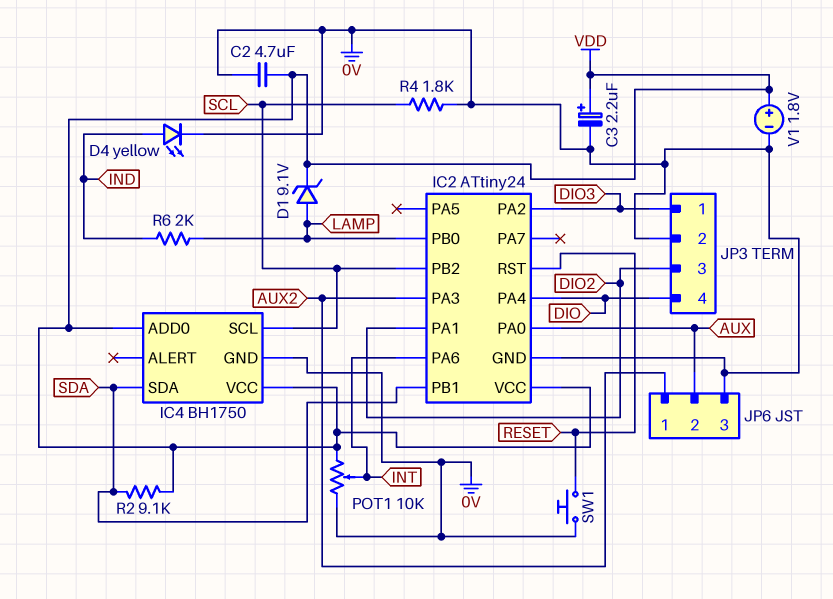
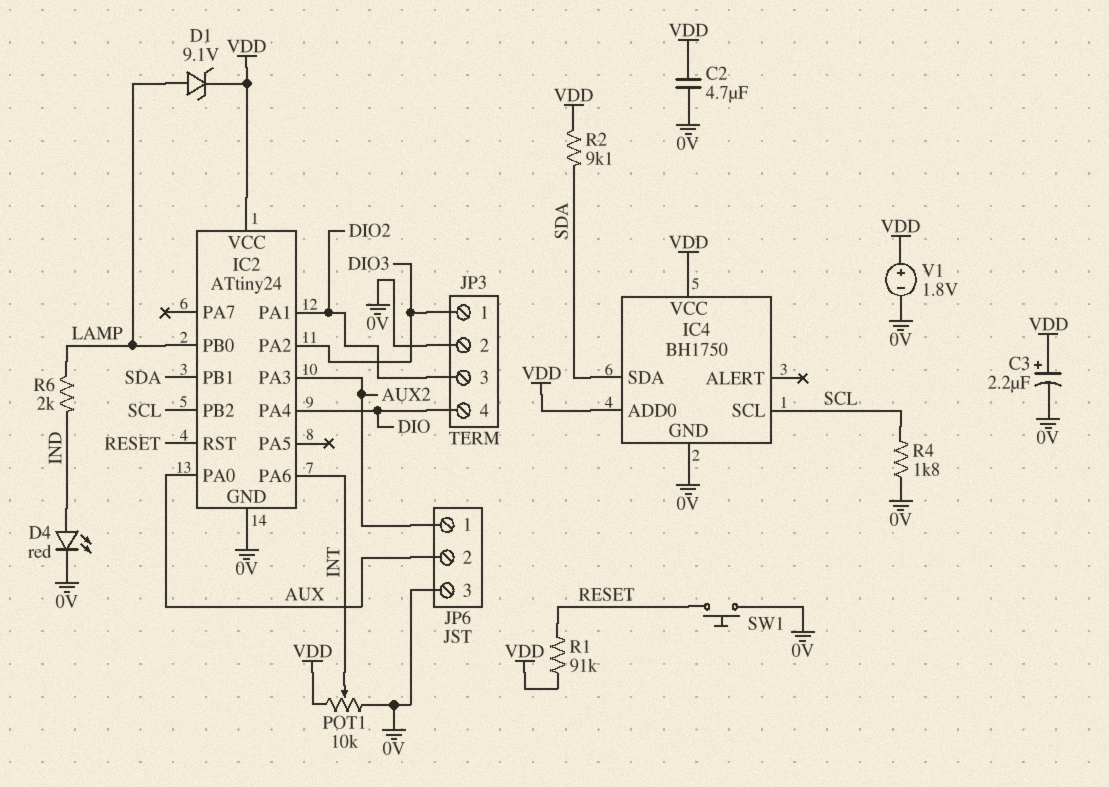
D4: LED yellow (A IND, K 0V) -> LED red (A IND, K 0V)
R1: none -> 91k (RESET, VDD)

